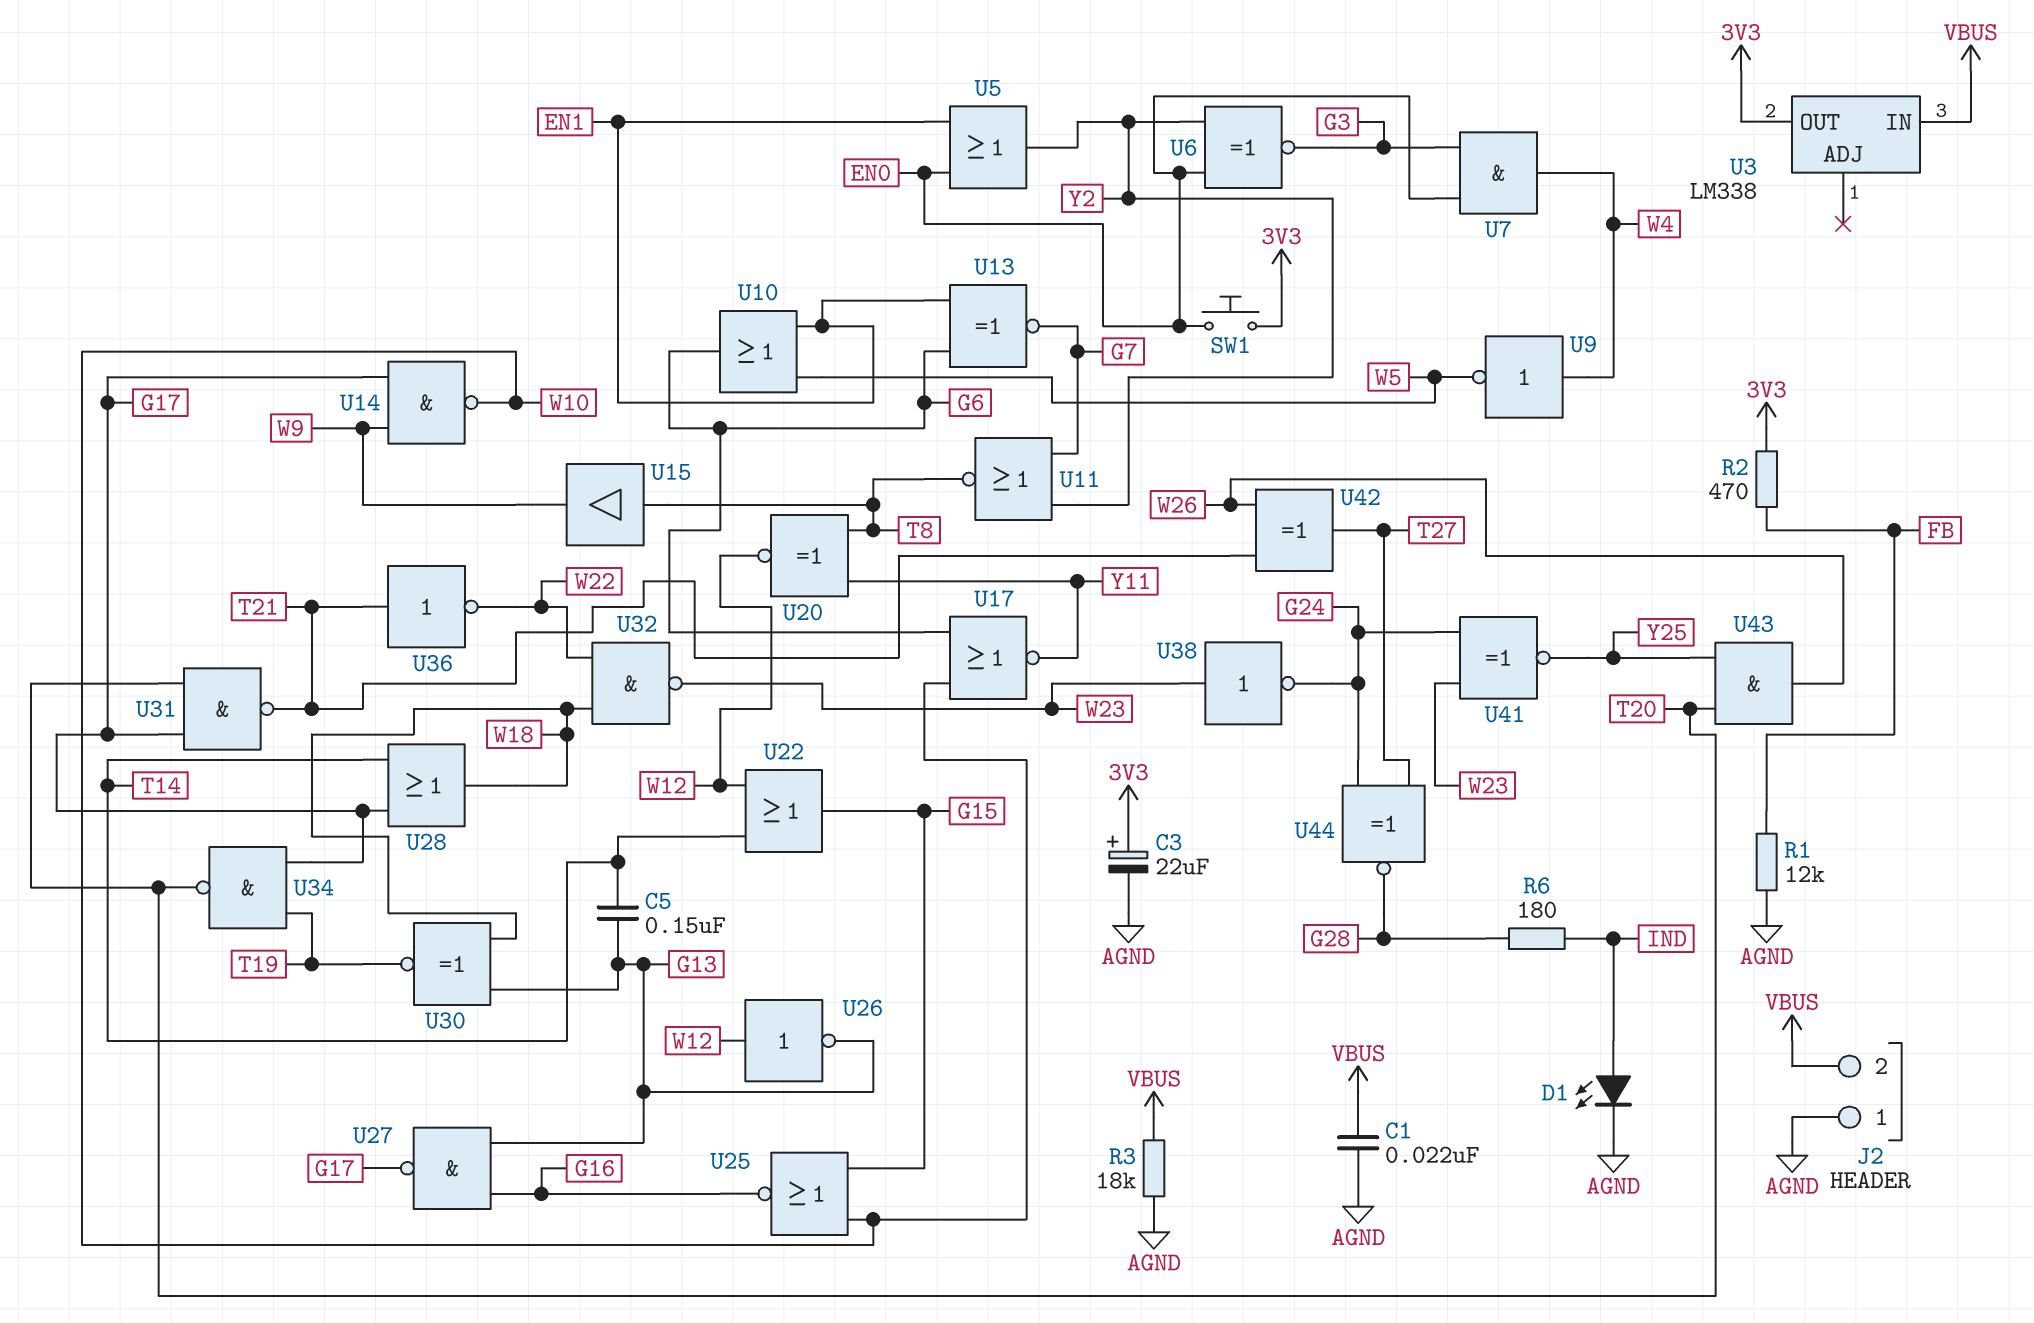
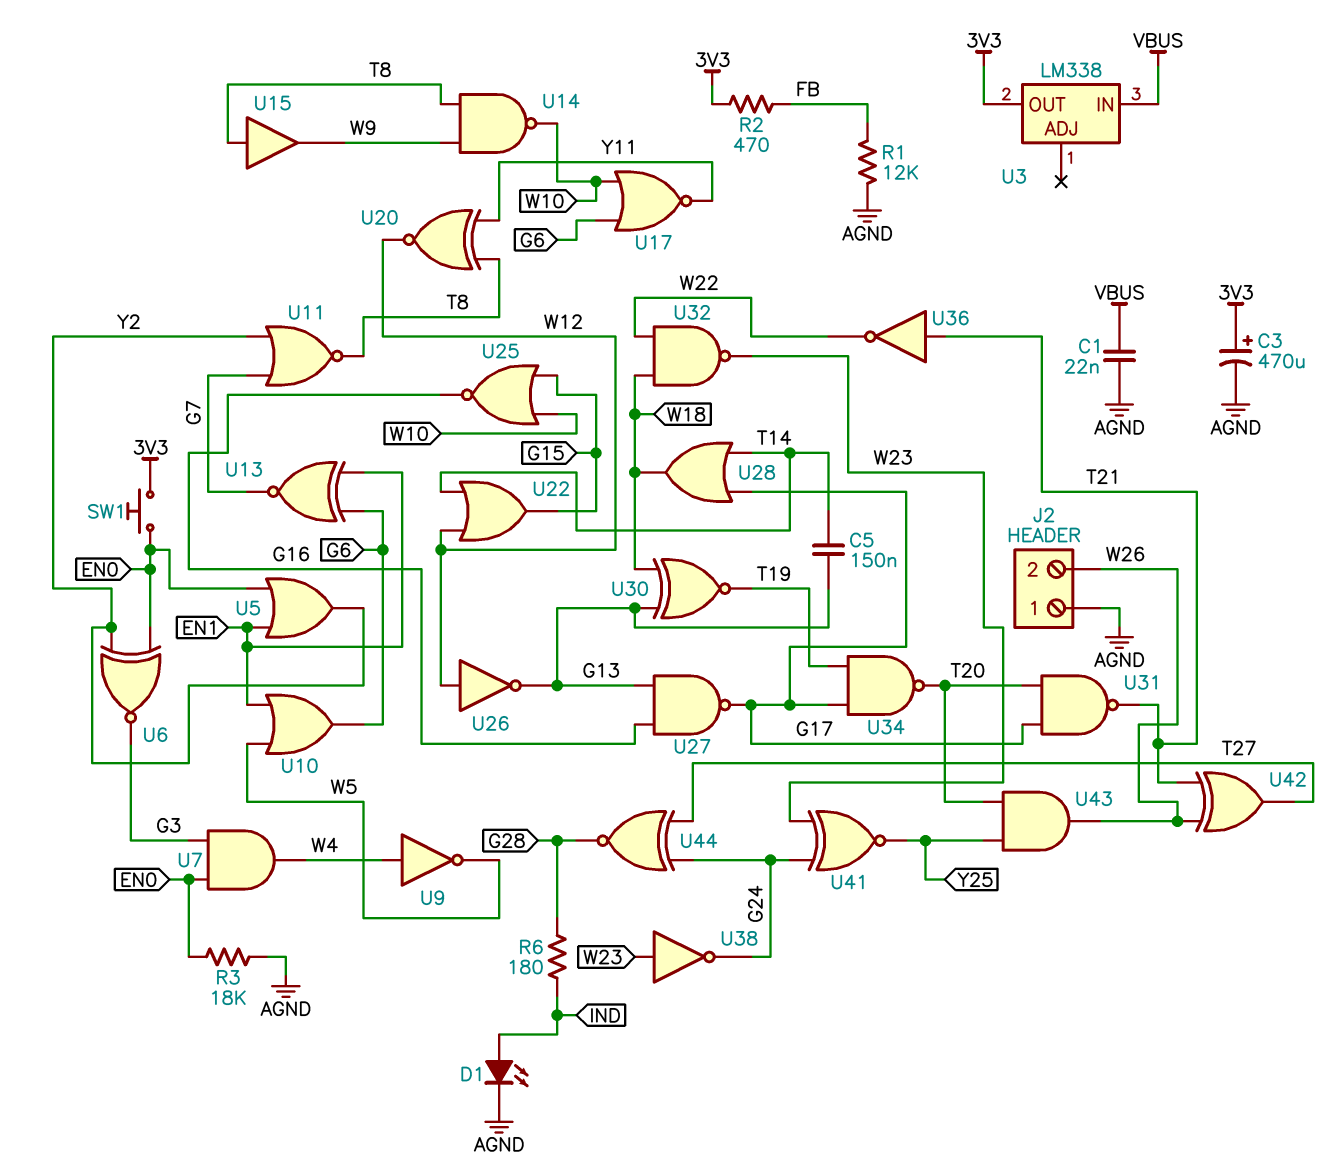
C3: 22uF (plus 3V3, minus AGND) -> 470uF (plus 3V3, minus AGND)
J2 pin 2: VBUS -> W26
R3: 18k (AGND, VBUS) -> 18k (AGND, EN0)
U14: NAND (in G17, in W9, out W10) -> NAND (in T8, in W9, out W10)

